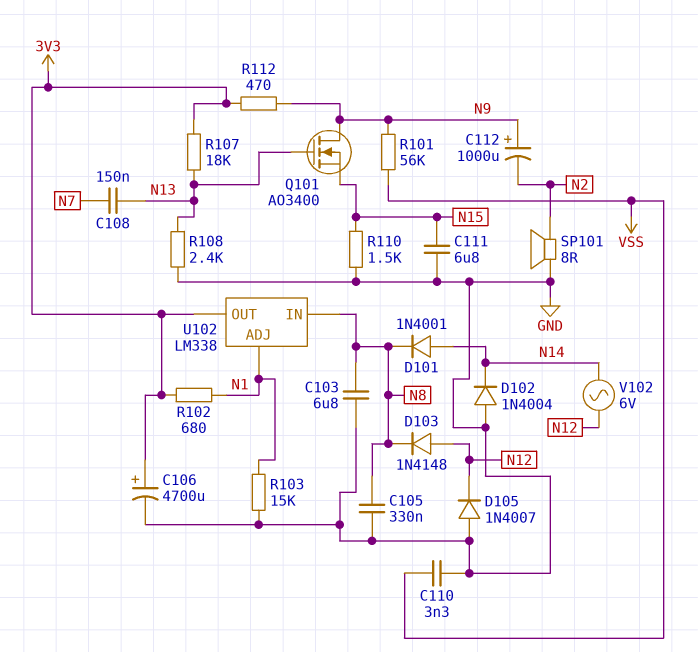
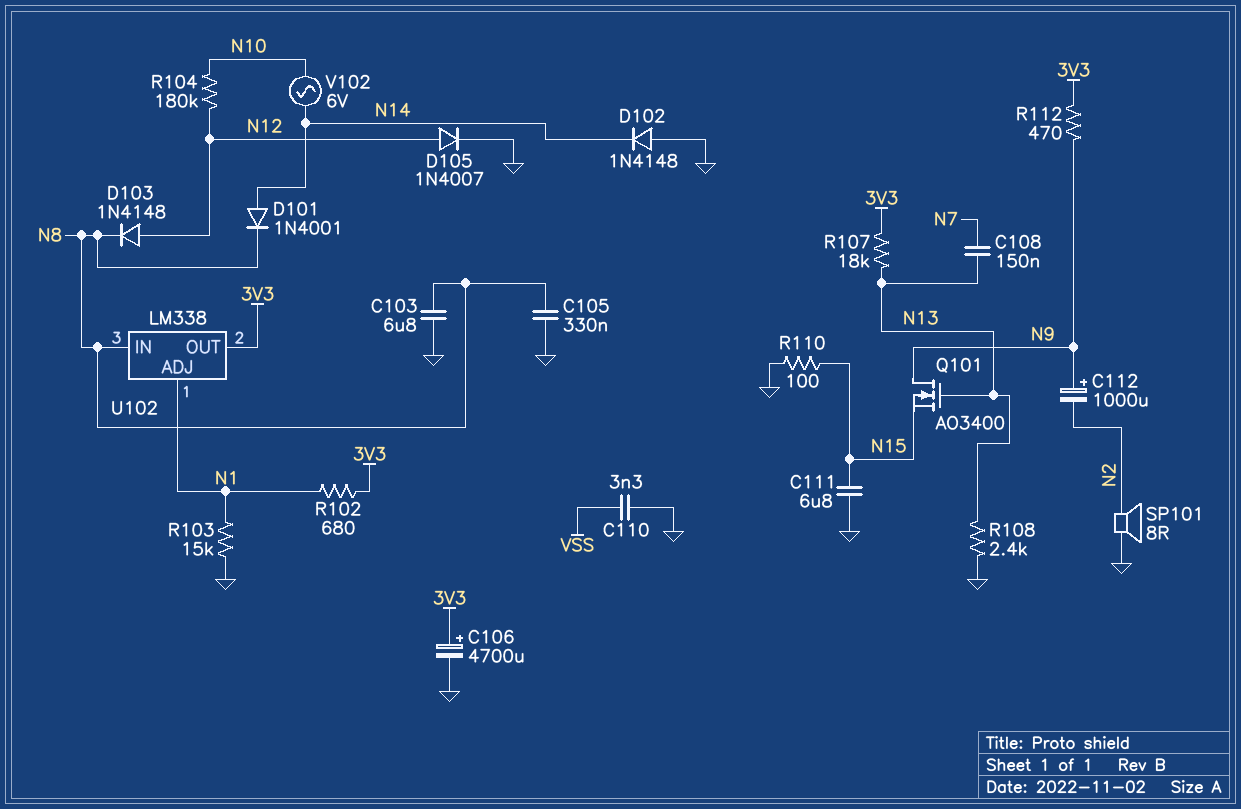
D102: diode 1N4004 (A GND, K N14) -> diode 1N4148 (A GND, K N14)
D105: diode 1N4007 (A GND, K N12) -> diode 1N4007 (A N12, K GND)
R101: 56k (N9, VSS) -> none
R104: none -> 180k (N10, N12)
R110: 1.5k (GND, N15) -> 100 (GND, N15)
V102: AC 6V (N12, N14) -> AC 6V (N10, N14)

